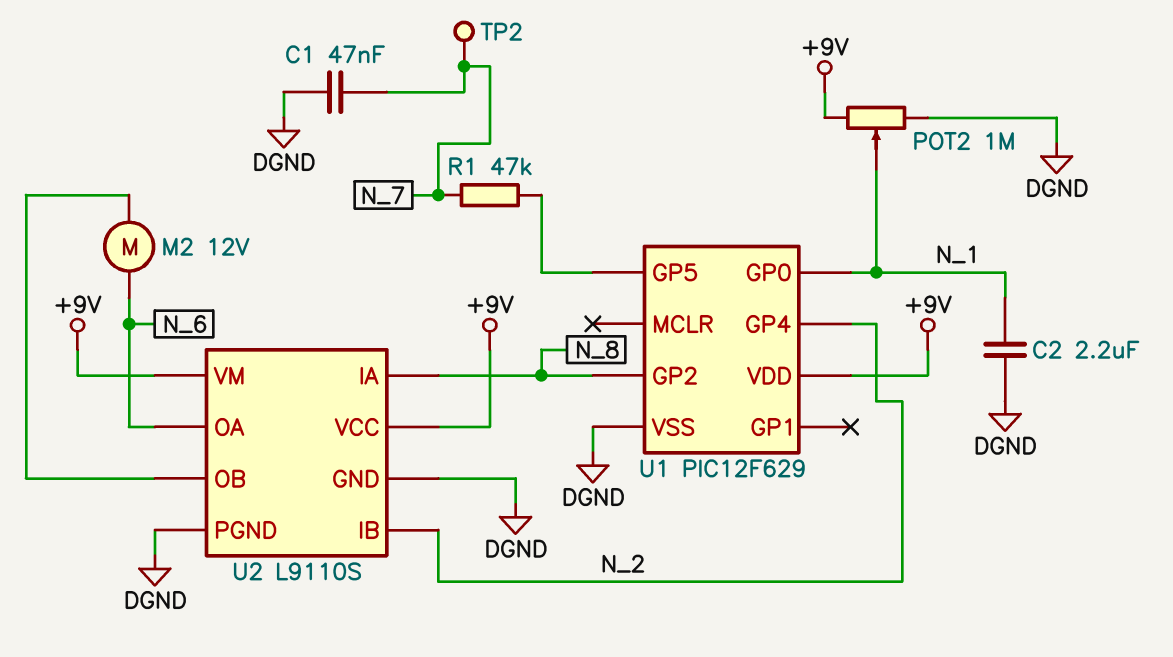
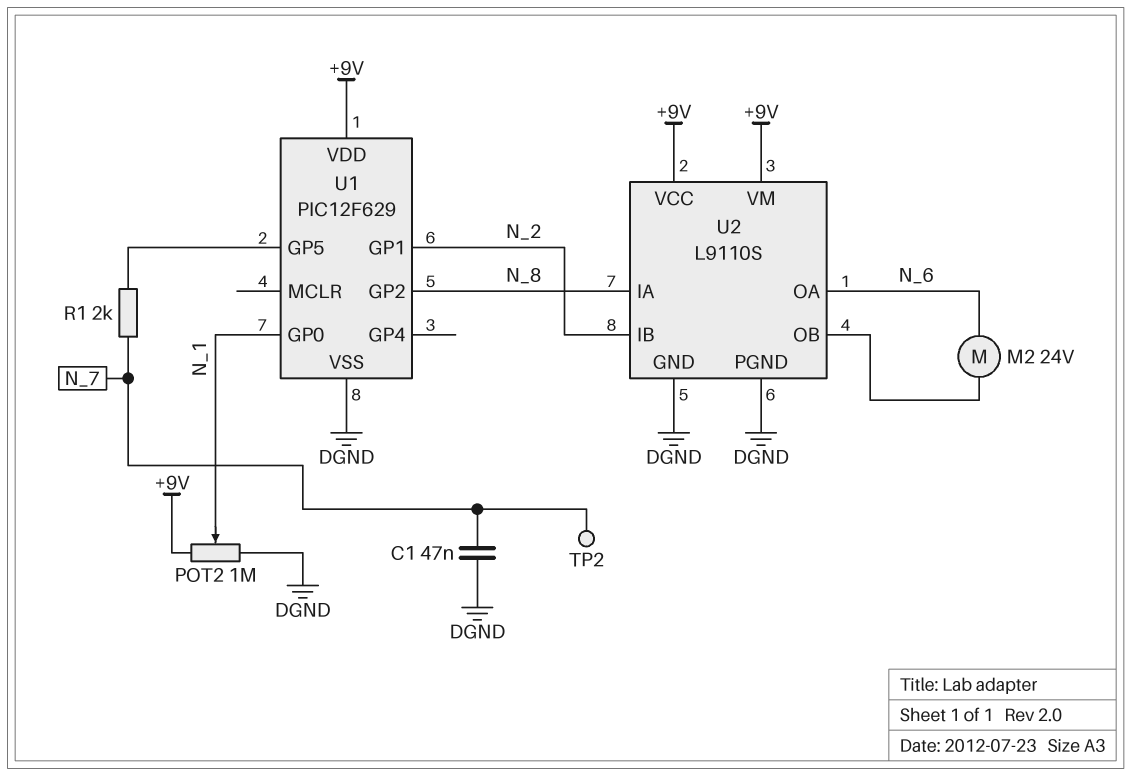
C2: 2.2uF (DGND, N_1) -> none
M2: motor 12V (N_6, U2/OB) -> motor 24V (N_6, U2/OB)
R1: 47k (N_7, U1/GP5) -> 2k (N_7, U1/GP5)
U1 pin GP1: none -> N_2
U1 pin GP4: N_2 -> none

